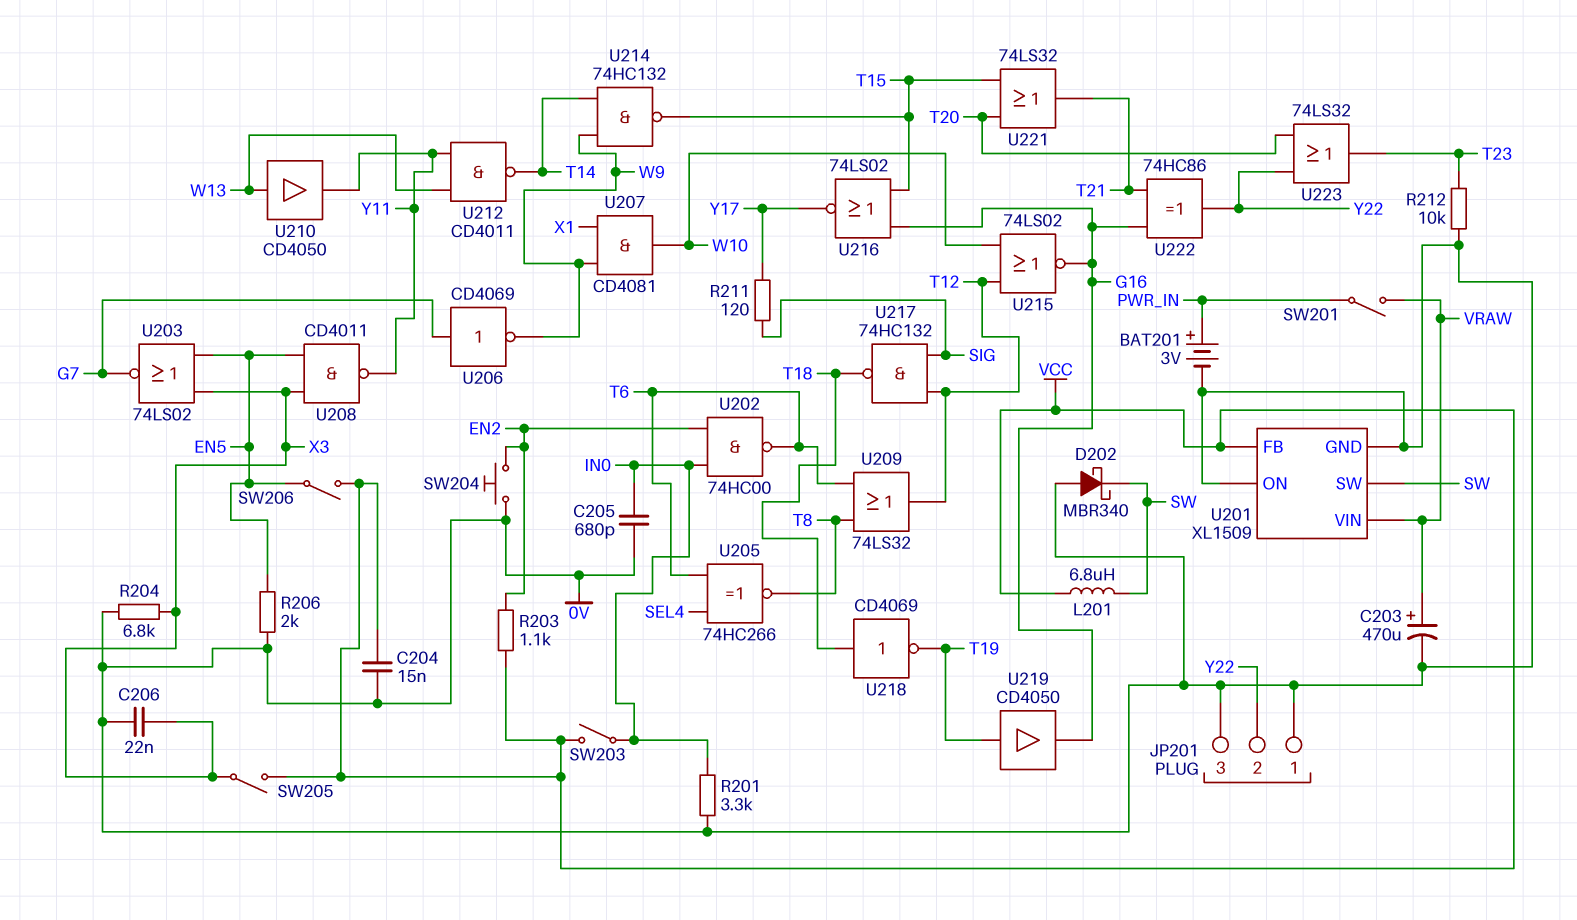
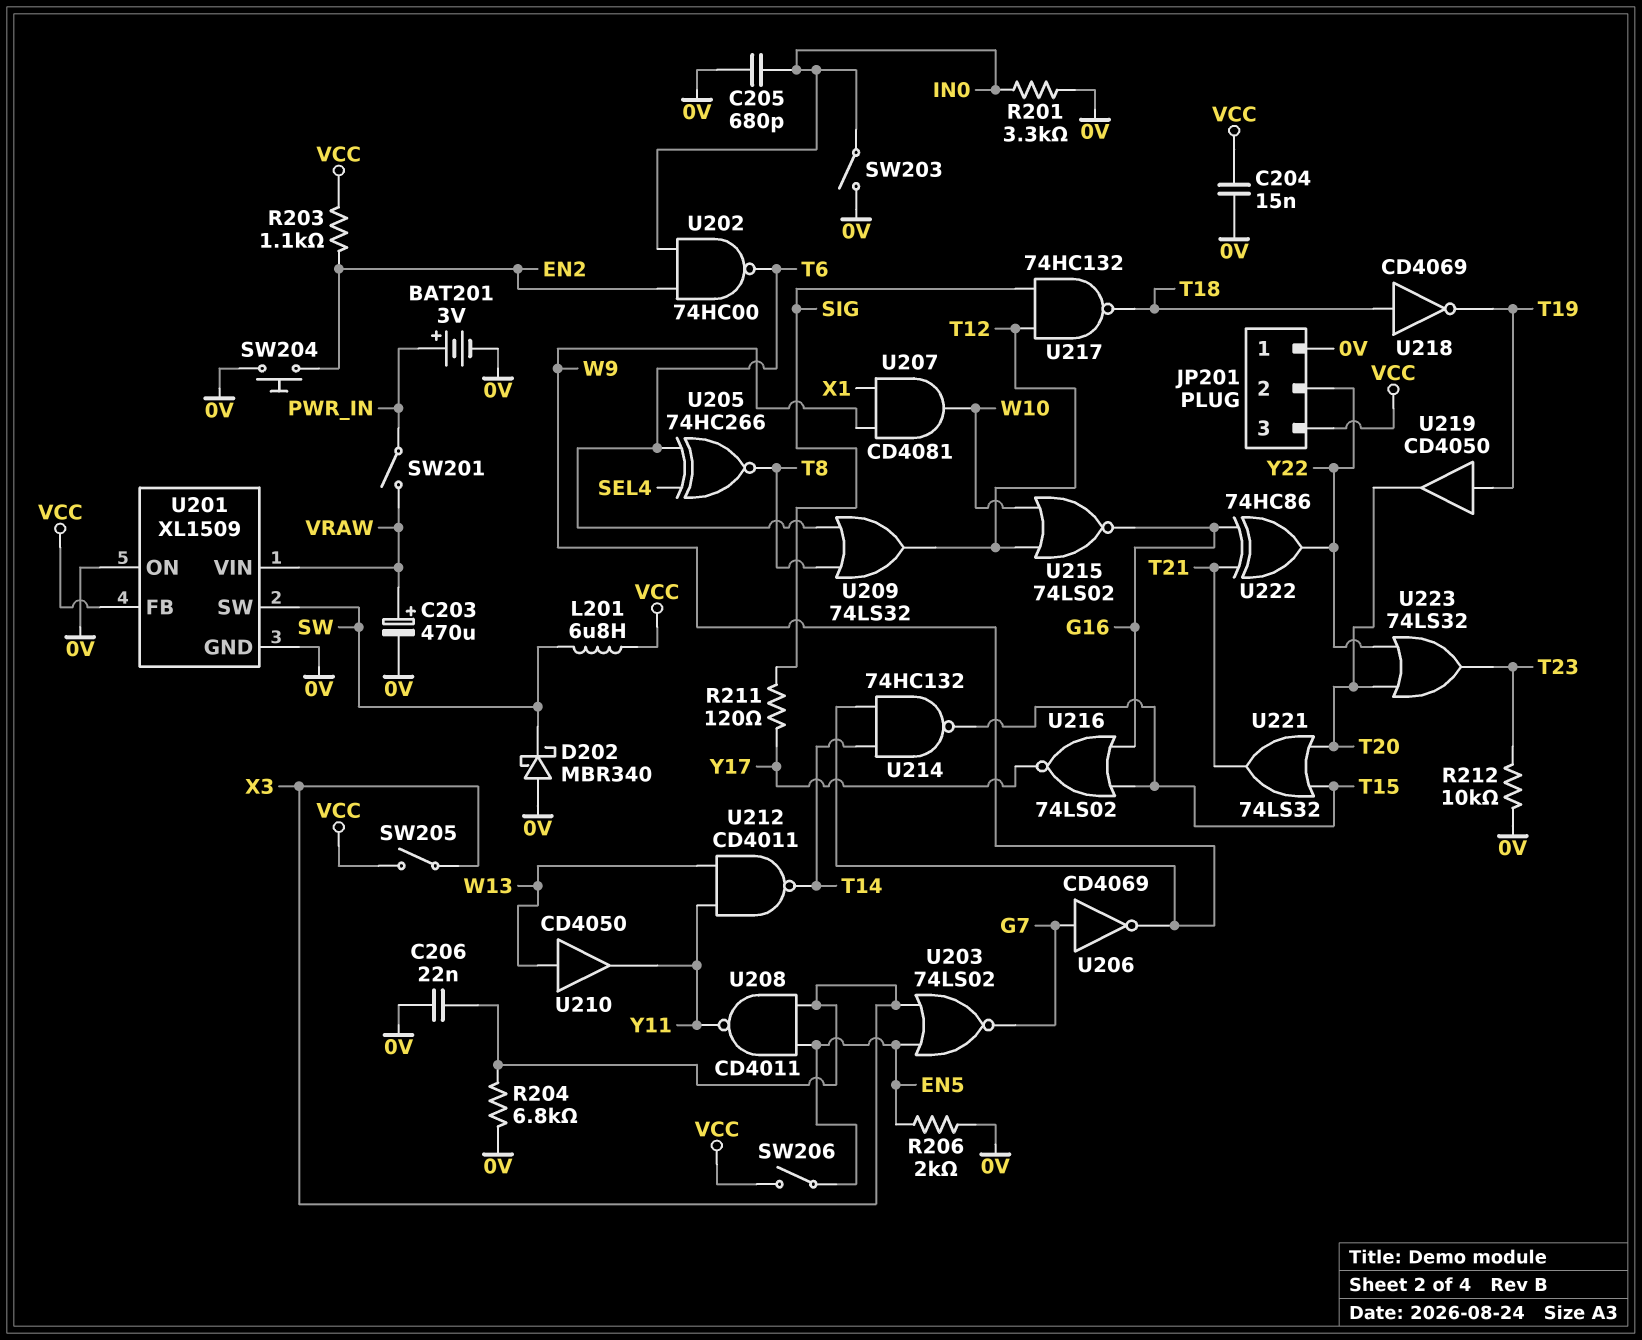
JP201 pin 3: 0V -> VCC
SW203: switch (IN0, VCC) -> switch (0V, IN0)
U219: buffer CD4050 (in T19, out G16) -> buffer CD4050 (in T19, out T20)

